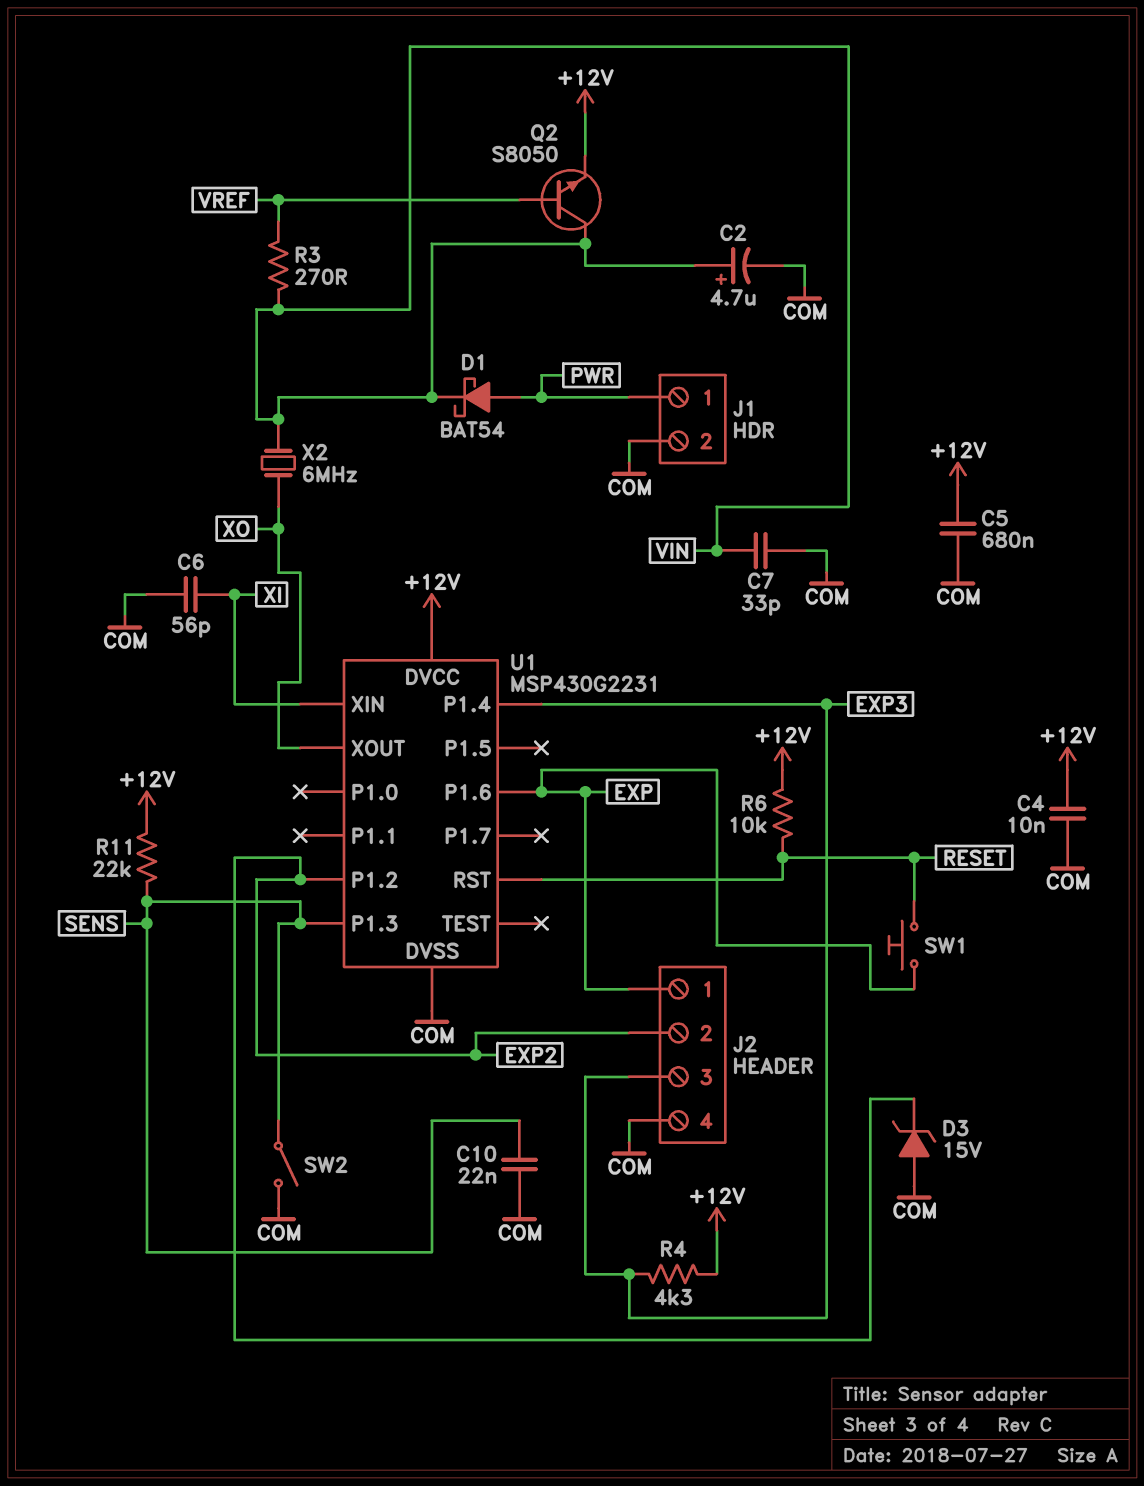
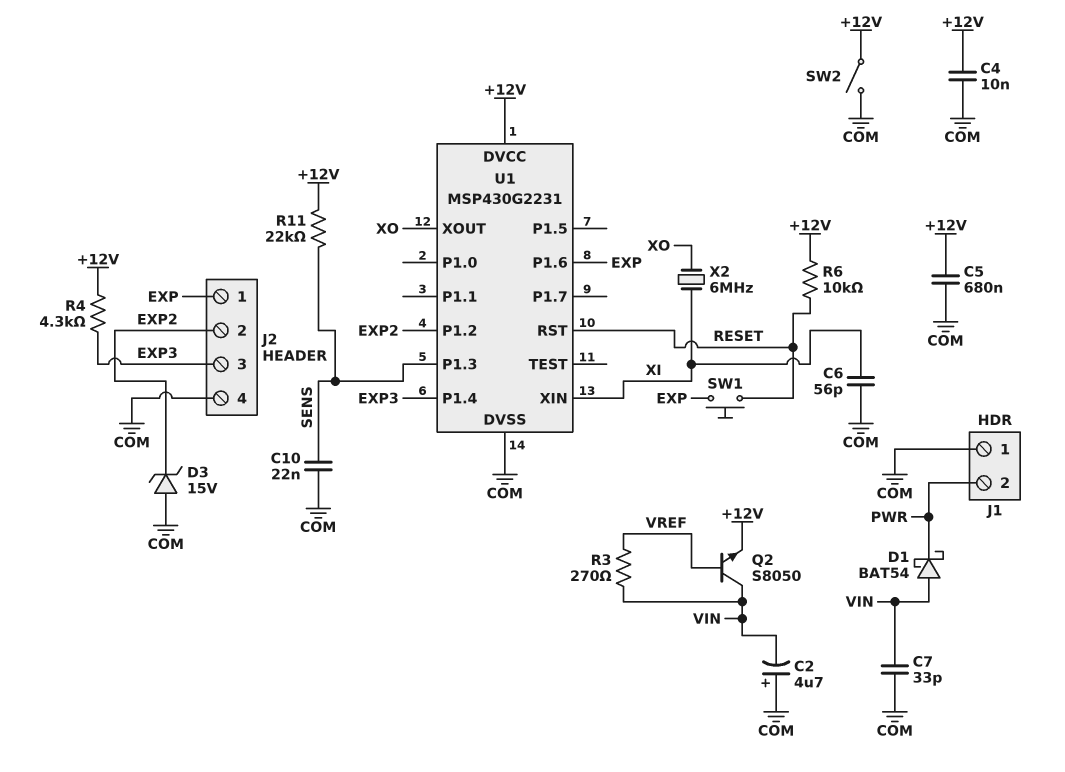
C2: 4.7uF (plus VIN, minus COM) -> 4.7uF (plus COM, minus VIN)
D1: schottky BAT54 (A PWR, K VIN) -> schottky BAT54 (A VIN, K PWR)
J1 pin 1: PWR -> COM
J1 pin 2: COM -> PWR
SW2: switch (COM, SENS) -> switch (+12V, COM)
X2: 6MHz (VIN, XO) -> 6MHz (XI, XO)

